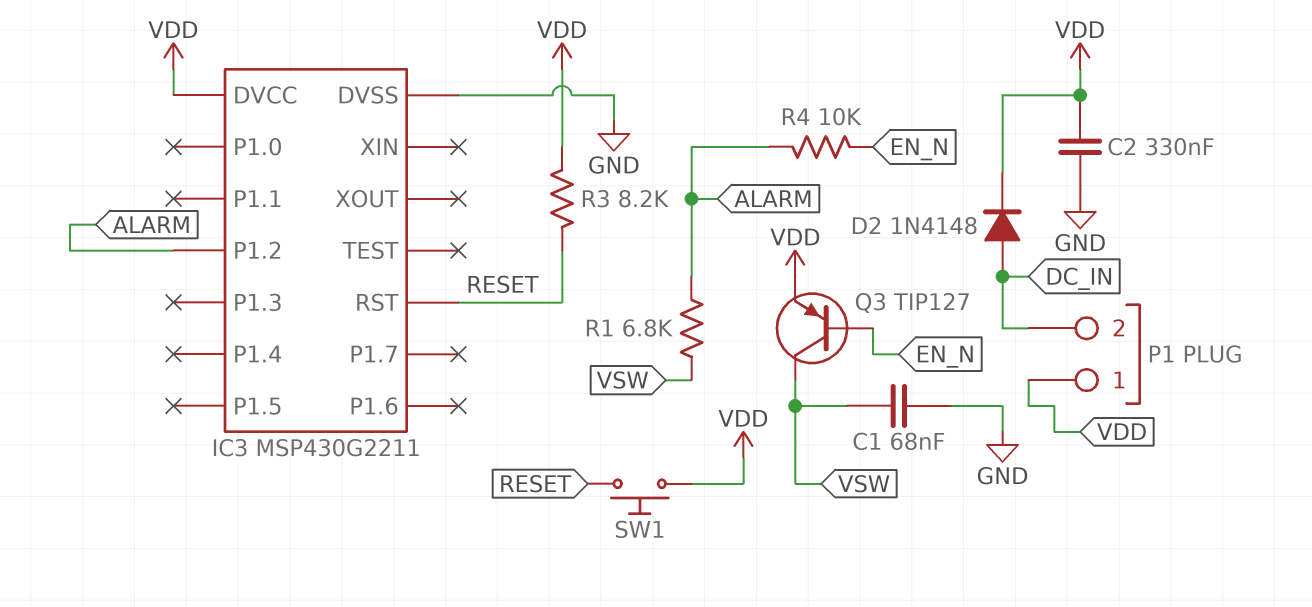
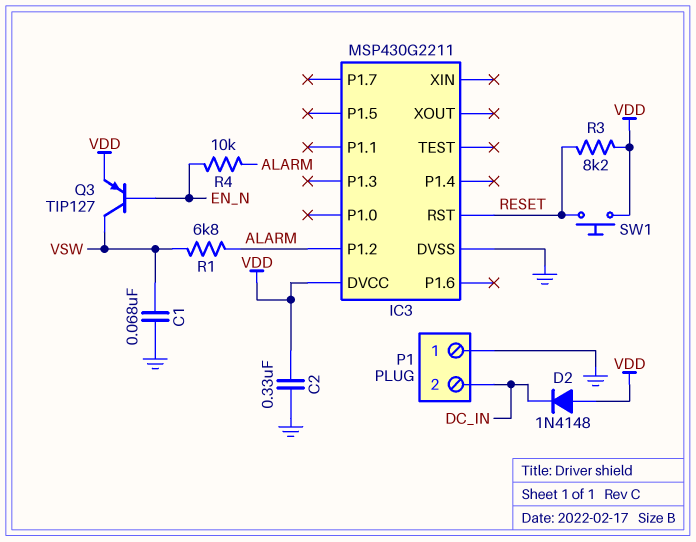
D2: diode 1N4148 (A DC_IN, K VDD) -> diode 1N4148 (A VDD, K DC_IN)
P1 pin 1: VDD -> GND

